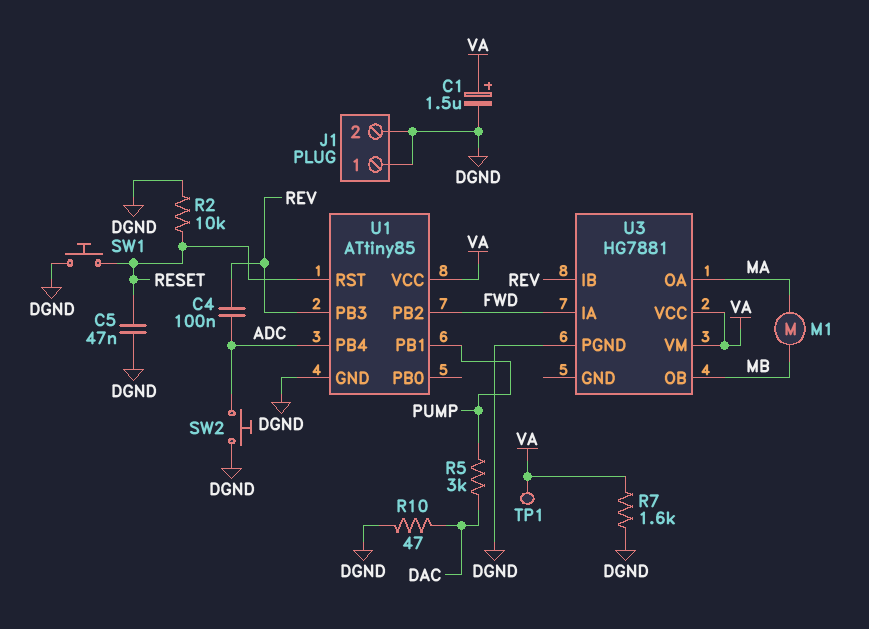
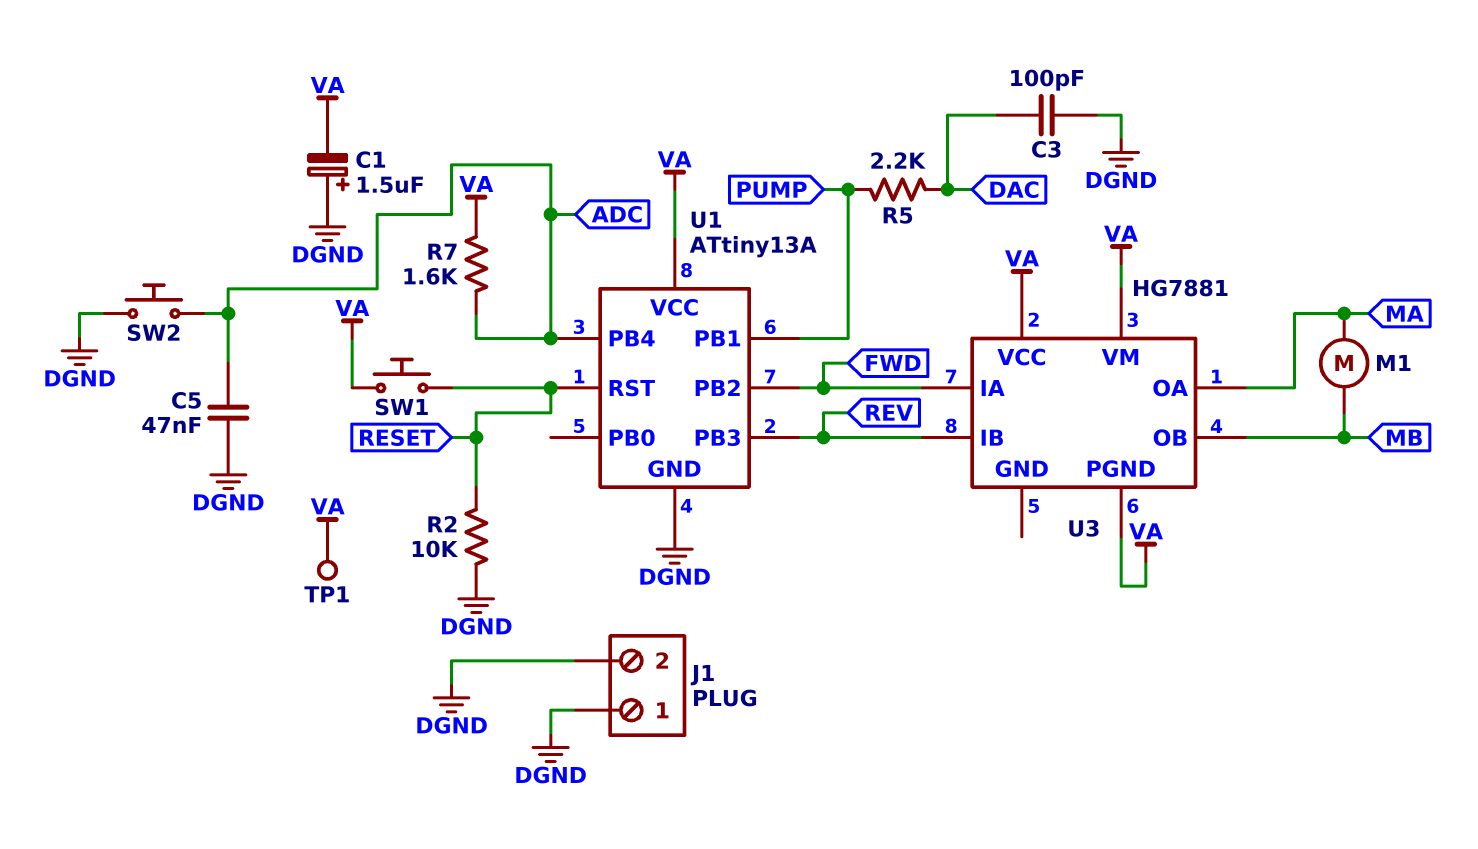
C1: 1.5uF (plus VA, minus DGND) -> 1.5uF (plus DGND, minus VA)
C3: none -> 100pF (DAC, DGND)
C4: 100nF (ADC, REV) -> none
C5: 47nF (DGND, RESET) -> 47nF (ADC, DGND)
R5: 3k (DAC, PUMP) -> 2.2k (DAC, PUMP)
R7: 1.6k (DGND, VA) -> 1.6k (ADC, VA)
R10: 47 (DAC, DGND) -> none
SW1: button (DGND, RESET) -> button (RESET, VA)
U1: ATtiny85 -> ATtiny13A
U3 pin PGND: DGND -> VA

